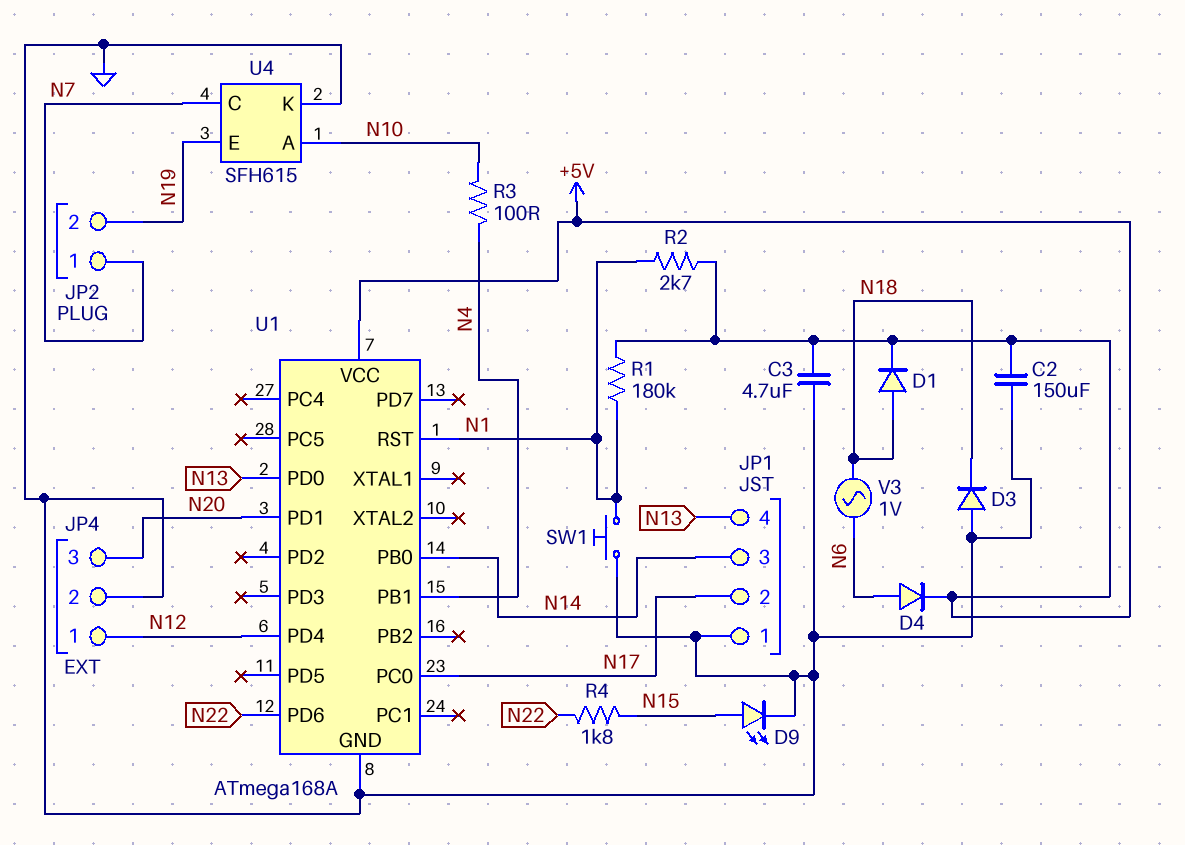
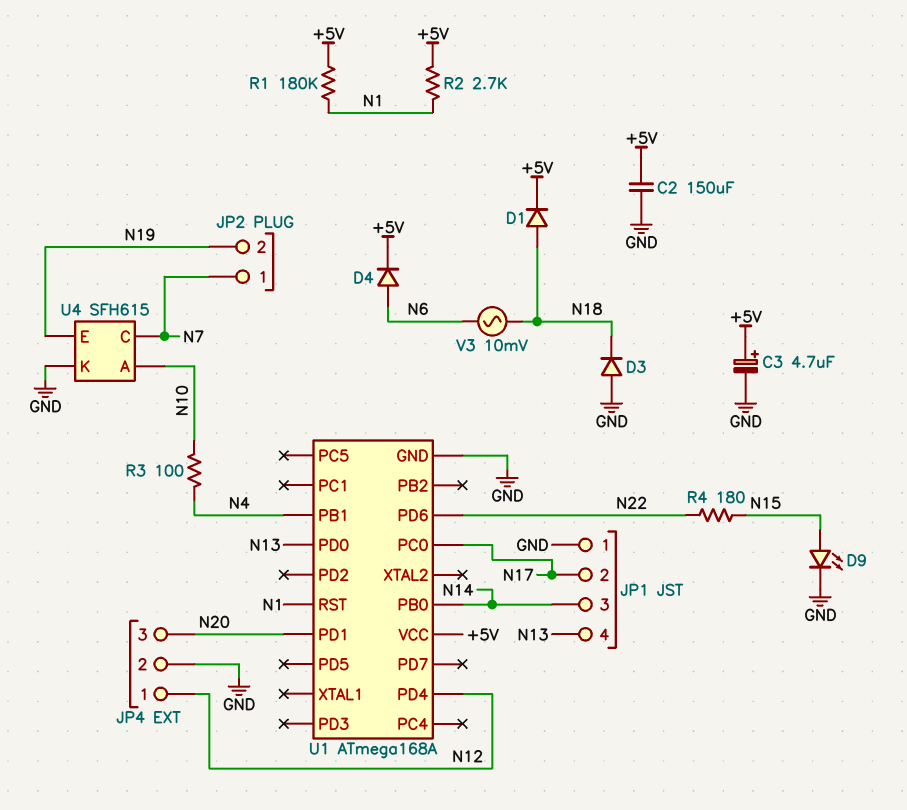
C3: 4.7uF (+5V, GND) -> 4.7uF (plus +5V, minus GND)
R4: 1.8k (N15, N22) -> 180 (N15, N22)
SW1: button (GND, N1) -> none
V3: AC 1V (N6, N18) -> AC 10mV (N6, N18)

